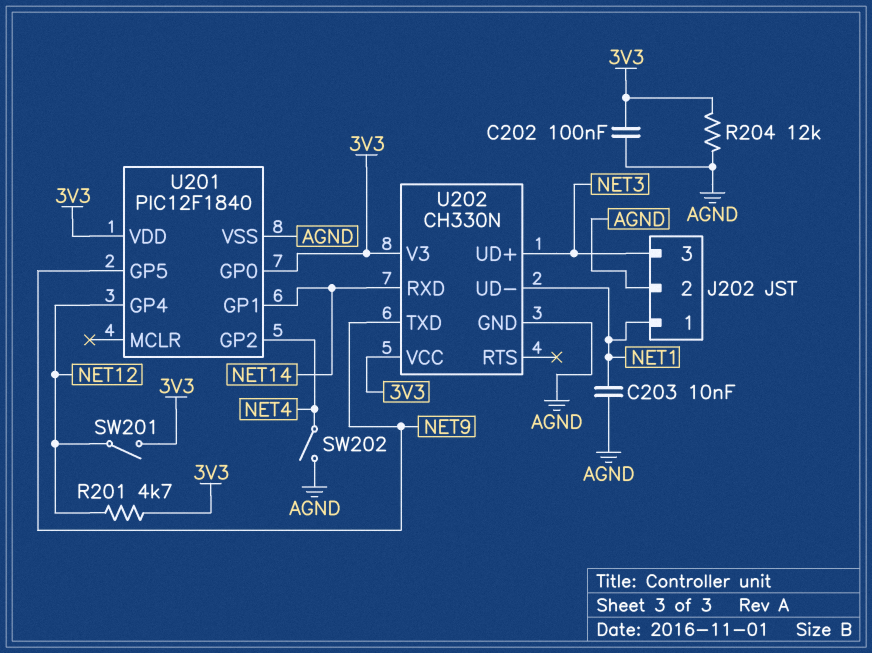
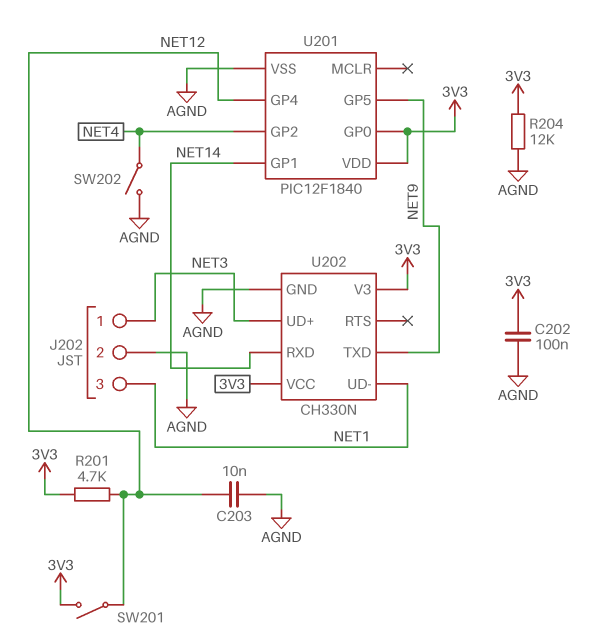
C203: 10nF (AGND, NET1) -> 10nF (AGND, NET12)
J202 pin 1: NET1 -> NET3
J202 pin 3: NET3 -> NET1

